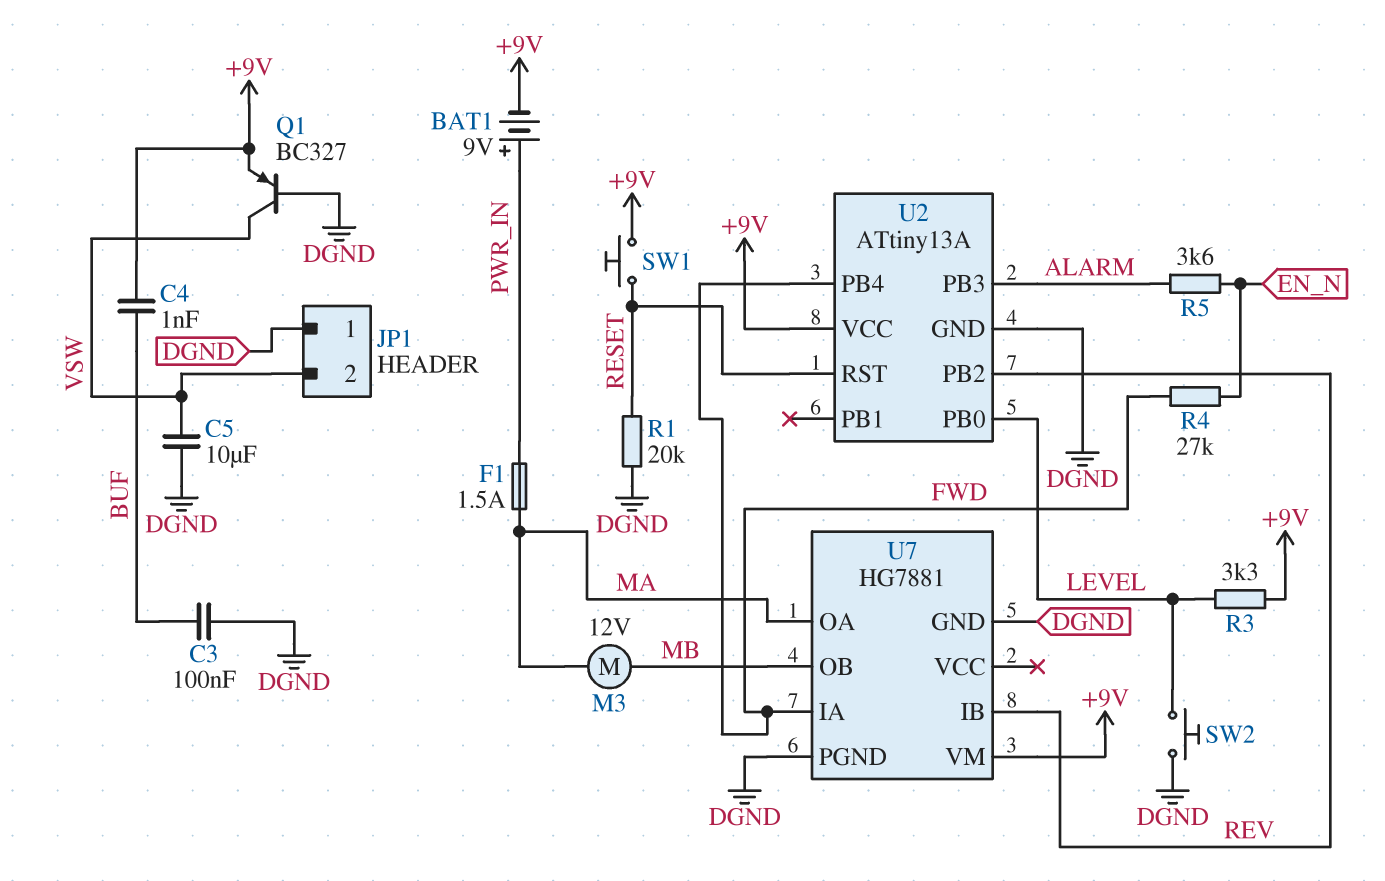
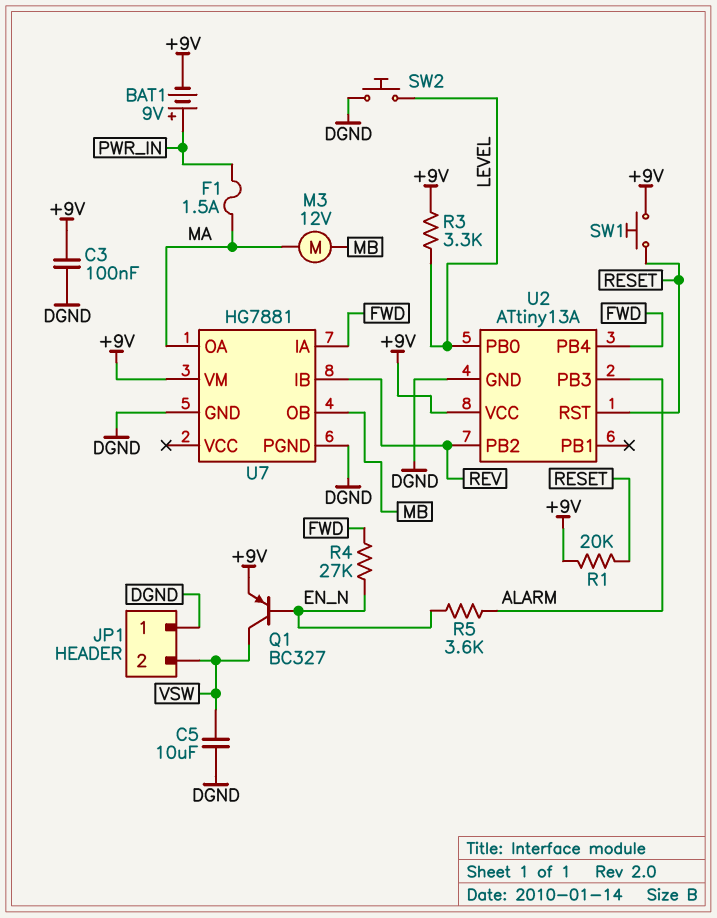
C3: 100nF (BUF, DGND) -> 100nF (+9V, DGND)
C4: 1nF (+9V, BUF) -> none
Q1: PNP BC327 (B DGND, C VSW, E +9V) -> PNP BC327 (B EN_N, C VSW, E +9V)
R1: 20k (DGND, RESET) -> 20k (+9V, RESET)

